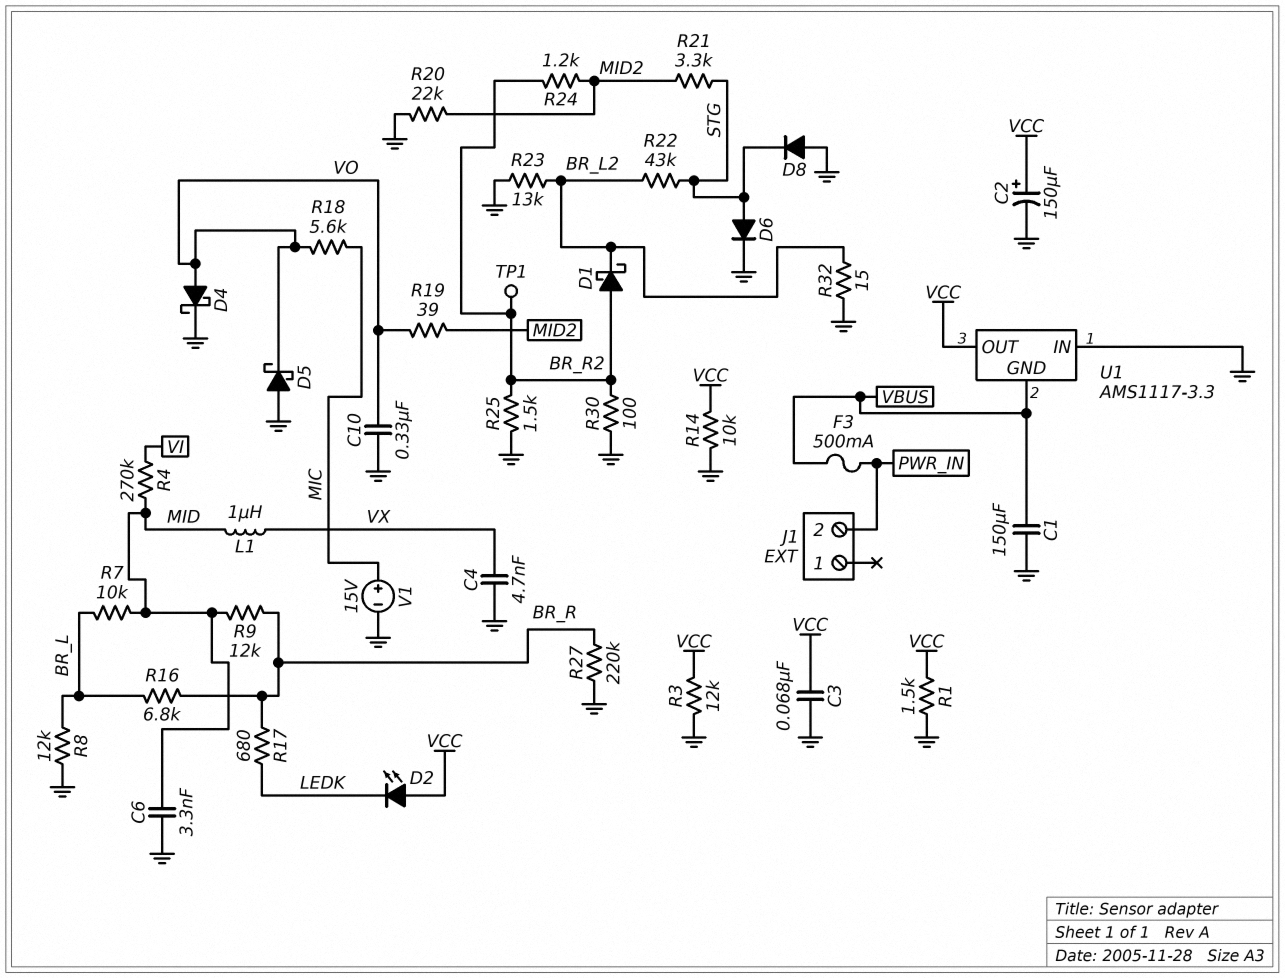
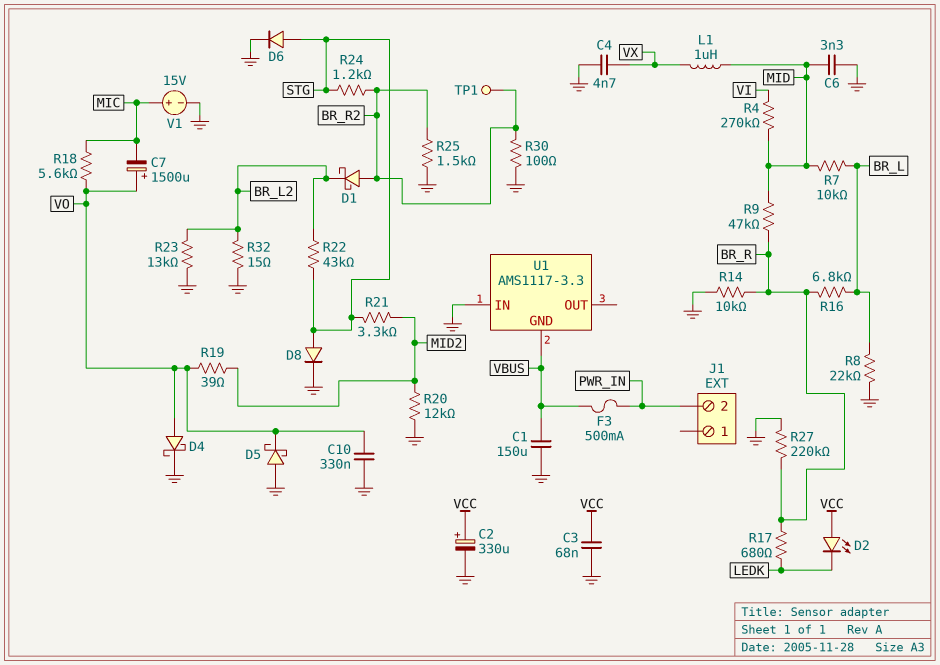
C2: 150uF (plus VCC, minus GND) -> 330uF (plus VCC, minus GND)
C7: none -> 1500uF (plus VO, minus MIC)
D8: diode (A GND, K STG) -> diode (A STG, K GND)
R1: 1.5k (GND, VCC) -> none
R3: 12k (GND, VCC) -> none
R8: 12k (BR_L, GND) -> 22k (BR_L, GND)
R9: 12k (BR_R, MID) -> 47k (BR_R, MID)
R14: 10k (GND, VCC) -> 10k (BR_R, GND)
R20: 22k (GND, MID2) -> 12k (GND, MID2)
R24: 1.2k (BR_R2, MID2) -> 1.2k (BR_R2, STG)
U1 pin OUT: VCC -> none

